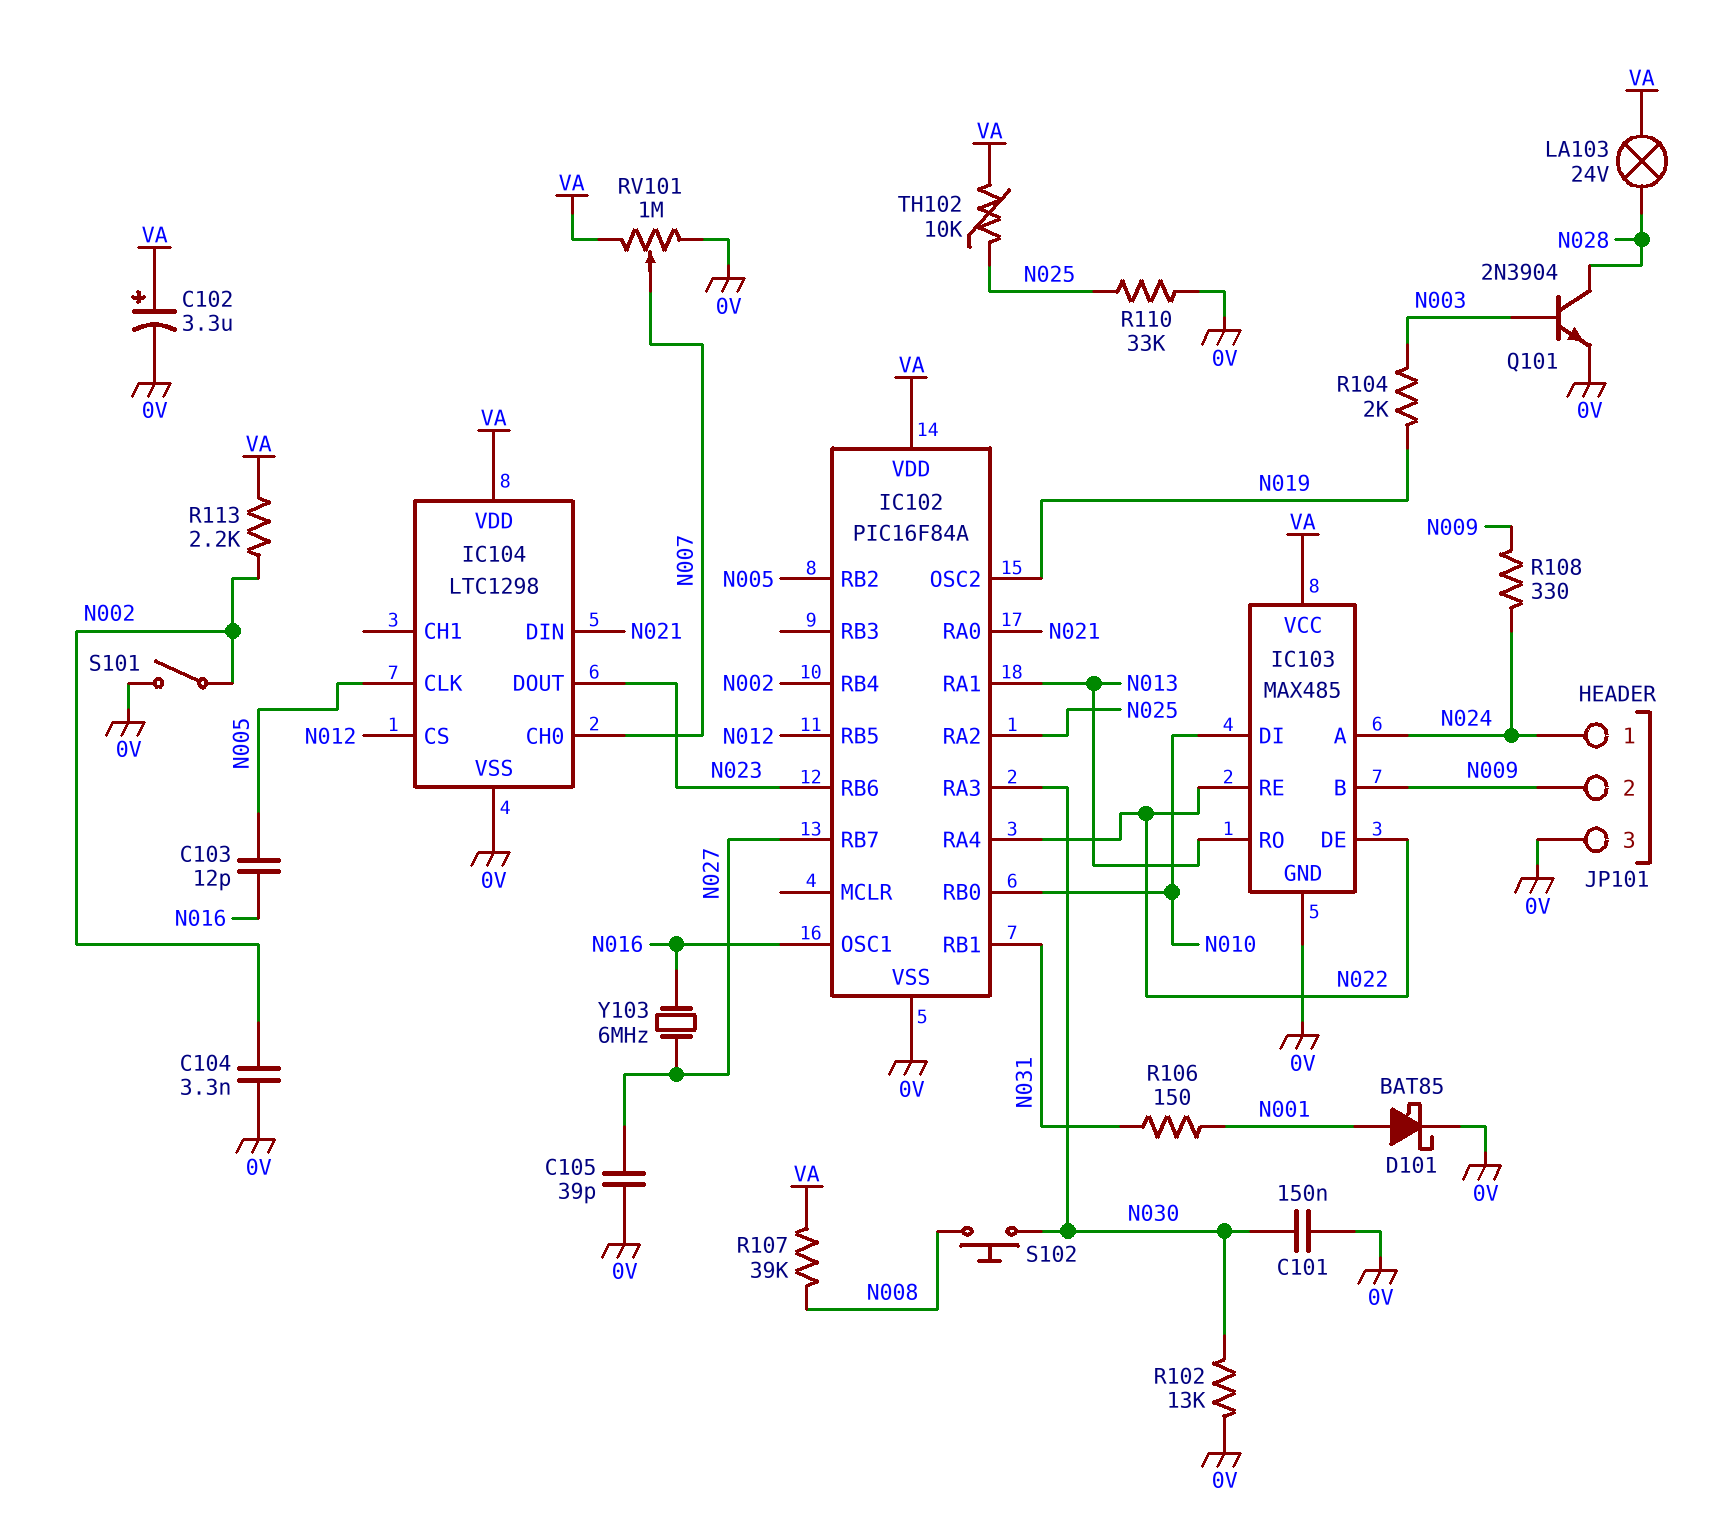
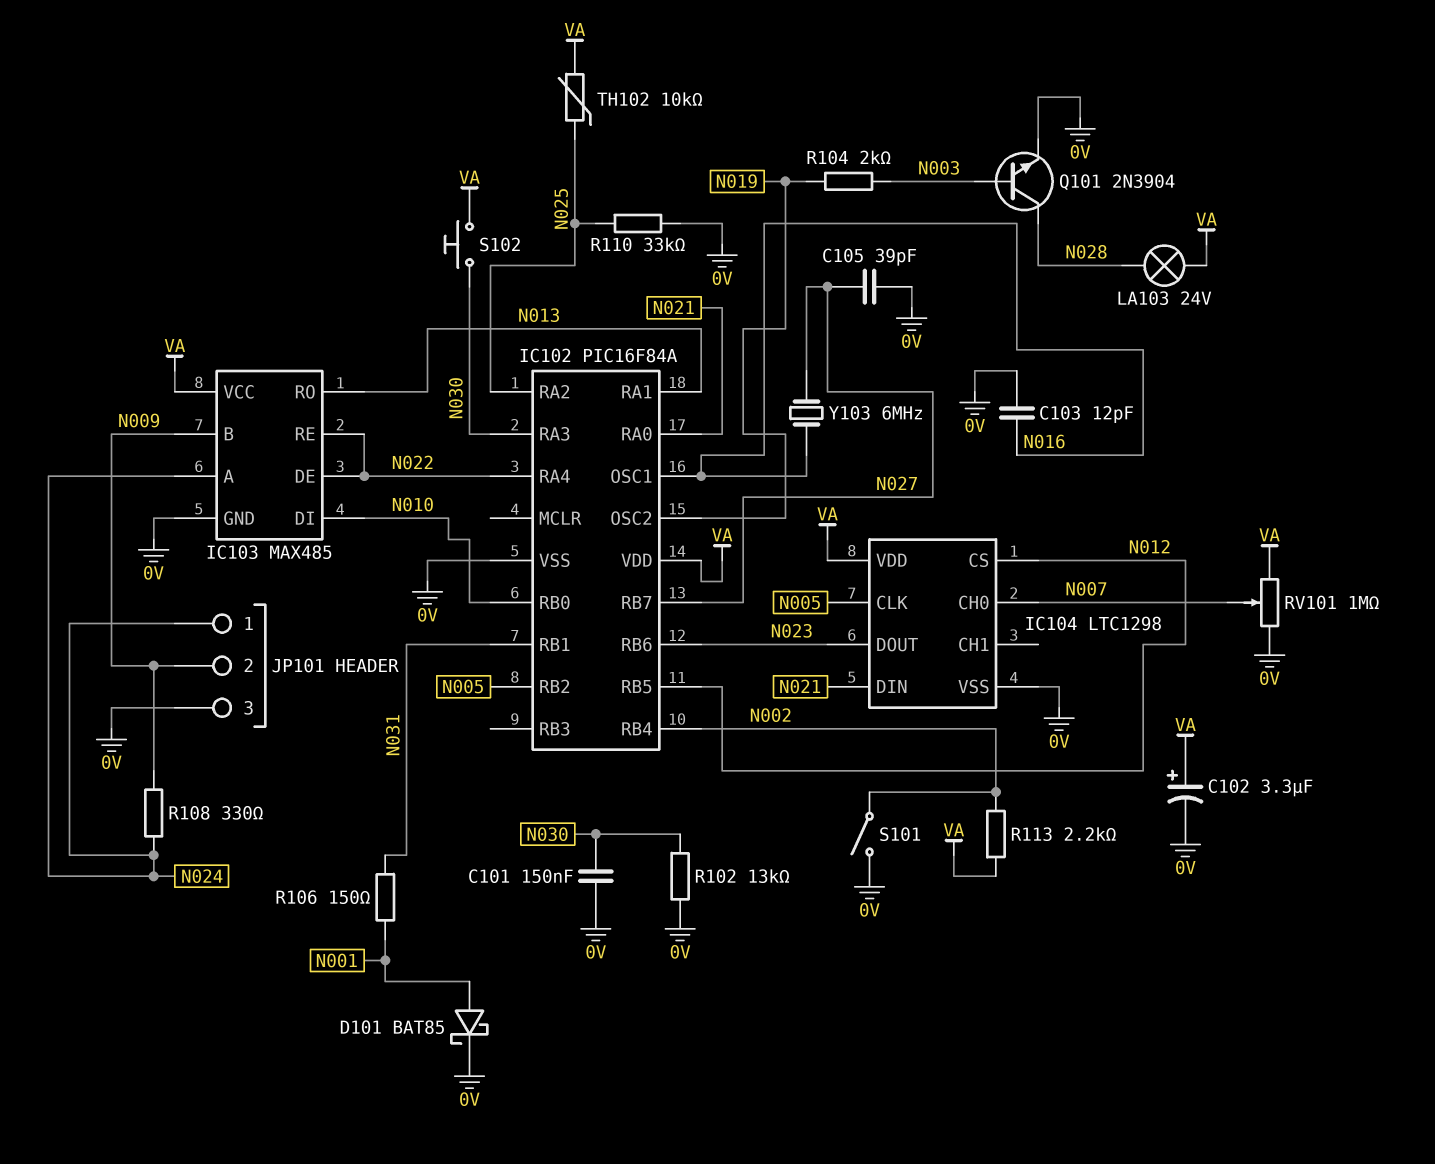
C103: 12pF (N005, N016) -> 12pF (0V, N016)
C104: 3.3nF (0V, N002) -> none
R107: 39k (N008, VA) -> none
S102: button (N008, N030) -> button (N030, VA)

